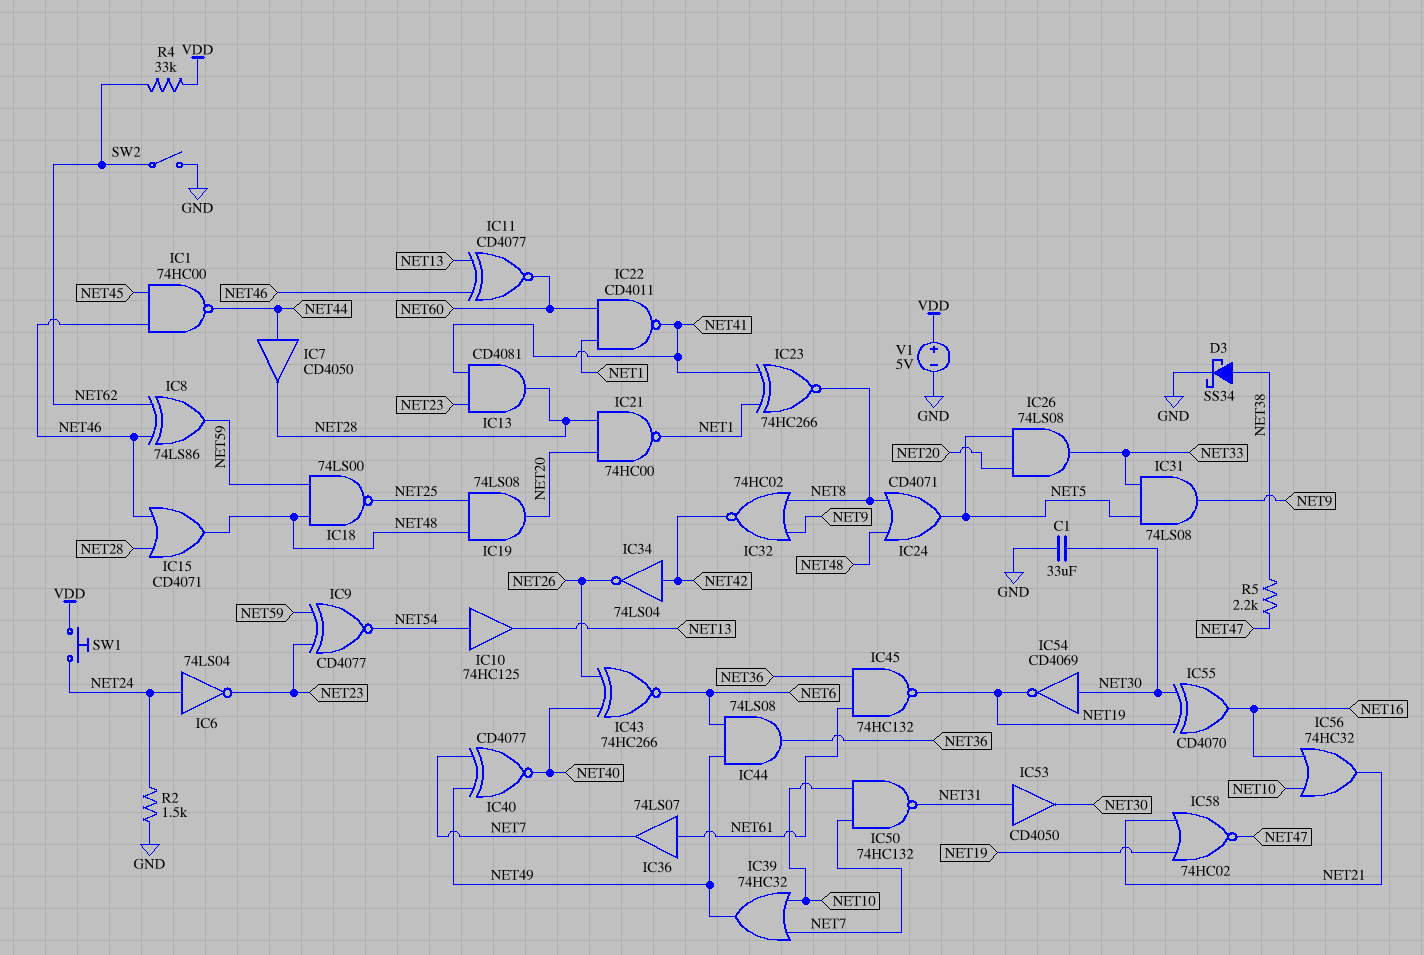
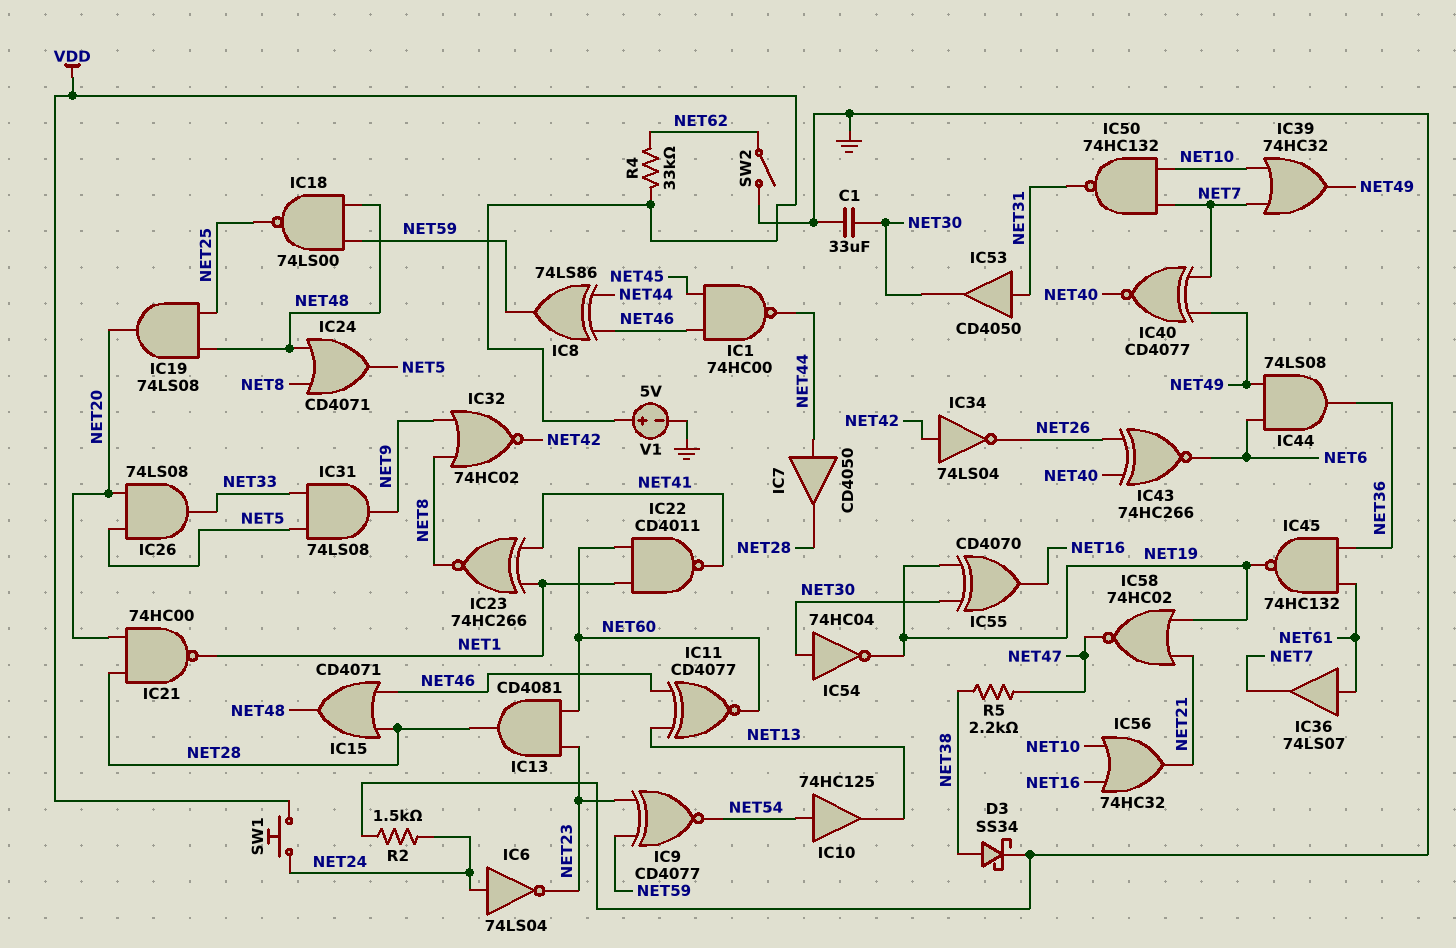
IC8: XOR 74LS86 (in NET46, in NET62, out NET59) -> XOR 74LS86 (in NET44, in NET46, out NET59)
IC13: AND CD4081 (in NET23, in NET41, out NET28) -> AND CD4081 (in NET23, in NET60, out NET28)
IC54: NOT CD4069 (in NET30, out NET19) -> NOT 74HC04 (in NET30, out NET19)

